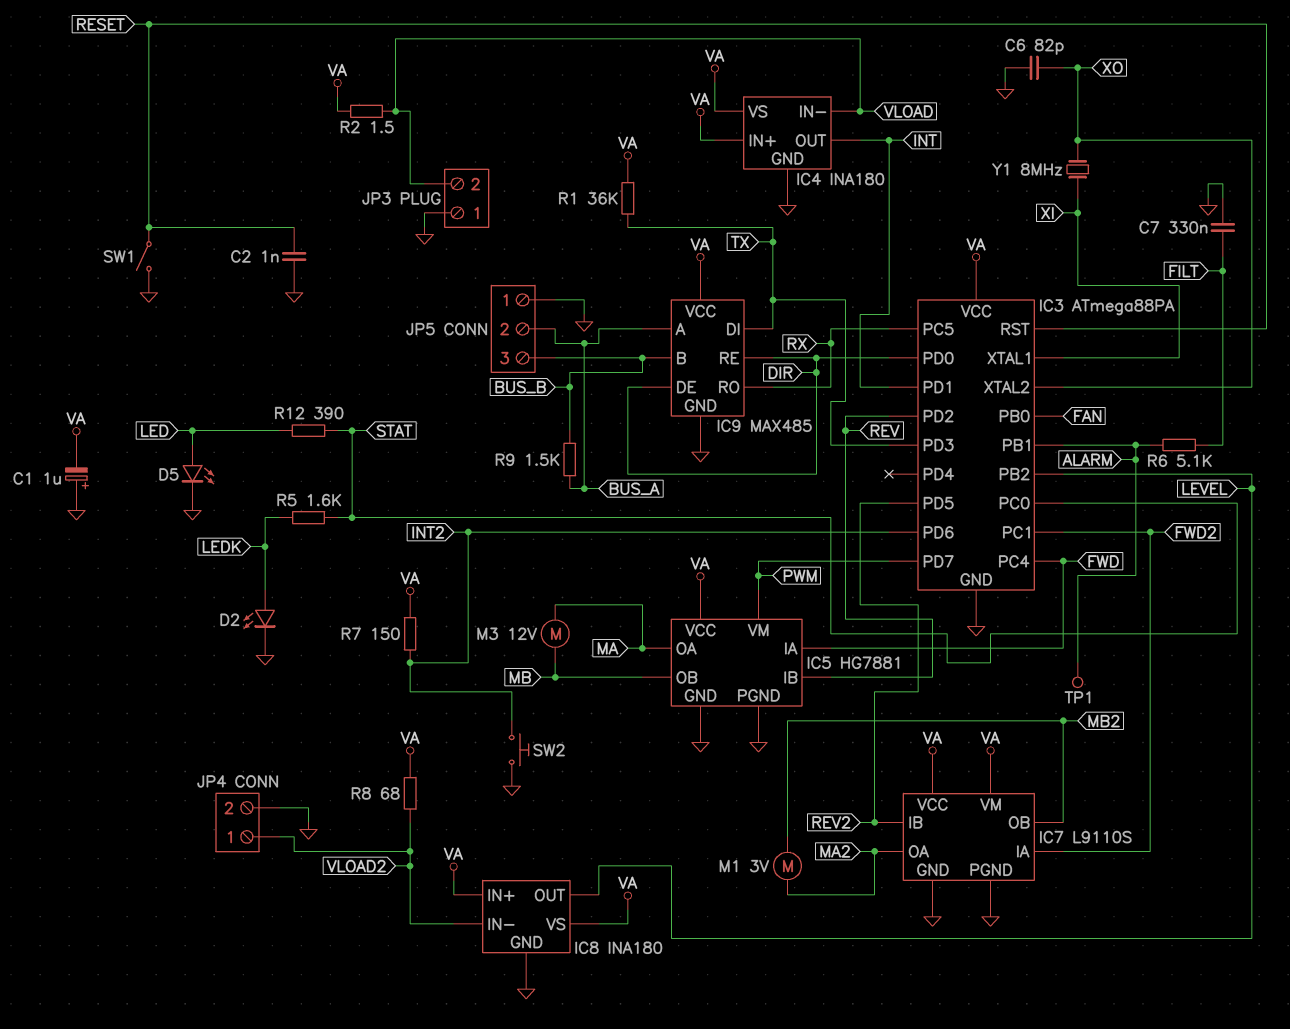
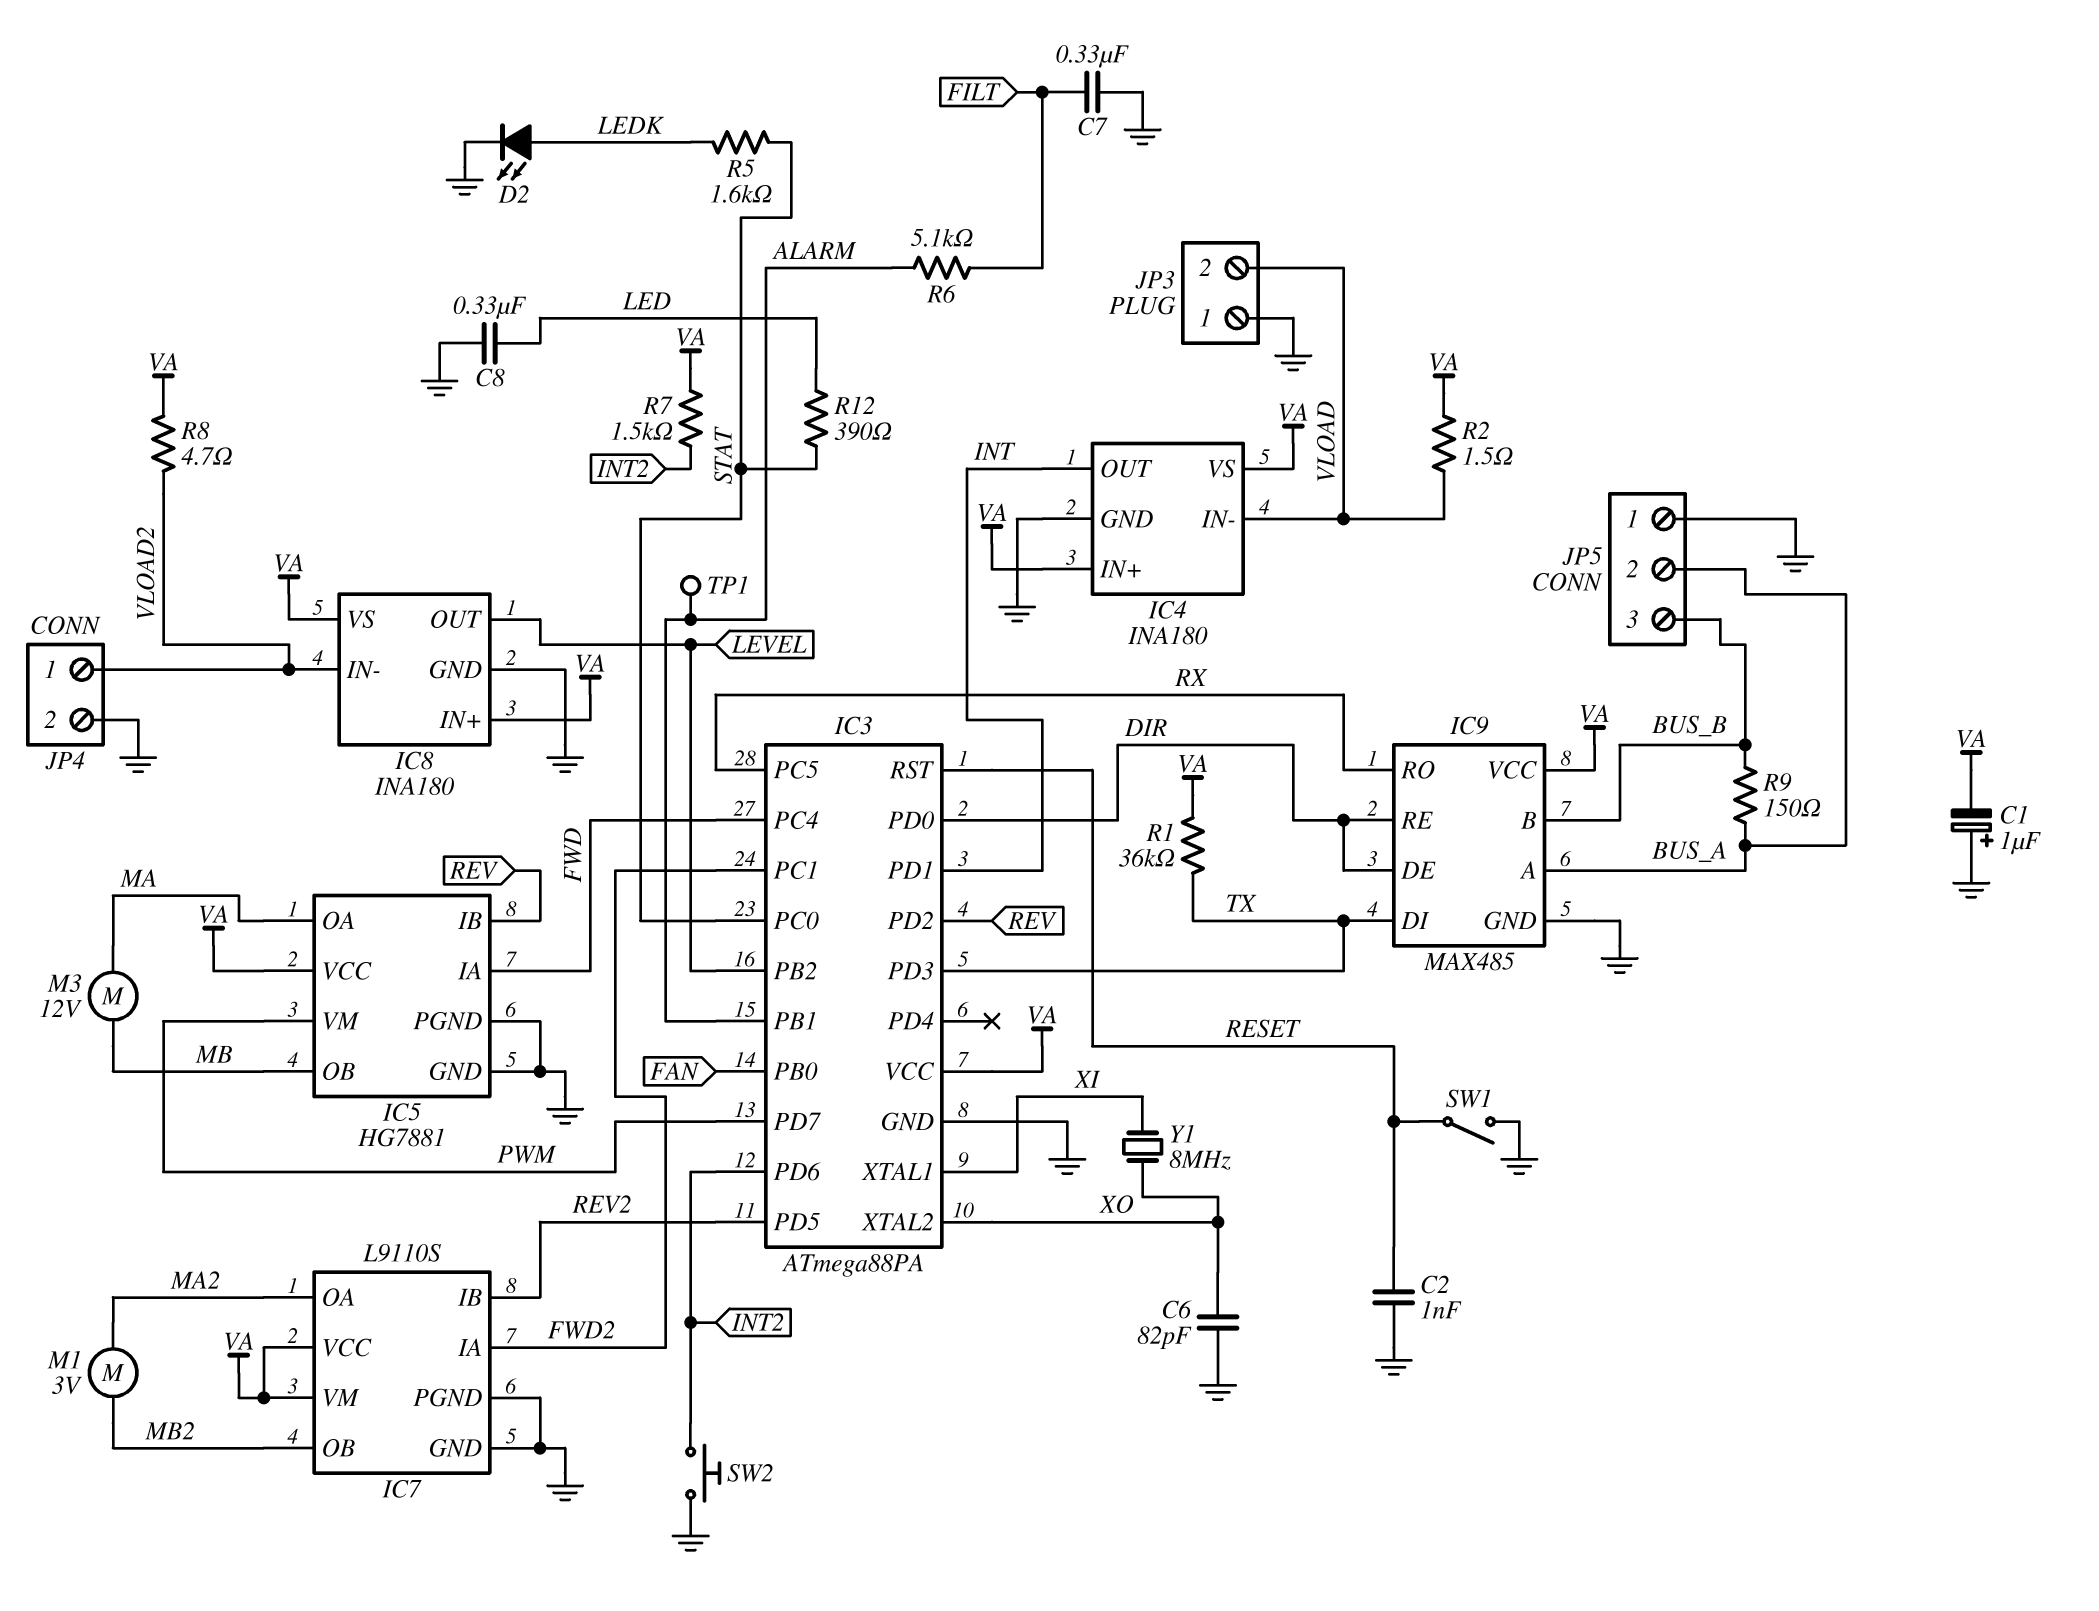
C8: none -> 330nF (GND, LED)
D5: LED (A LED, K GND) -> none
R7: 150 (INT2, VA) -> 1.5k (INT2, VA)
R8: 68 (VA, VLOAD2) -> 4.7 (VA, VLOAD2)
R9: 1.5k (BUS_A, BUS_B) -> 150 (BUS_A, BUS_B)

